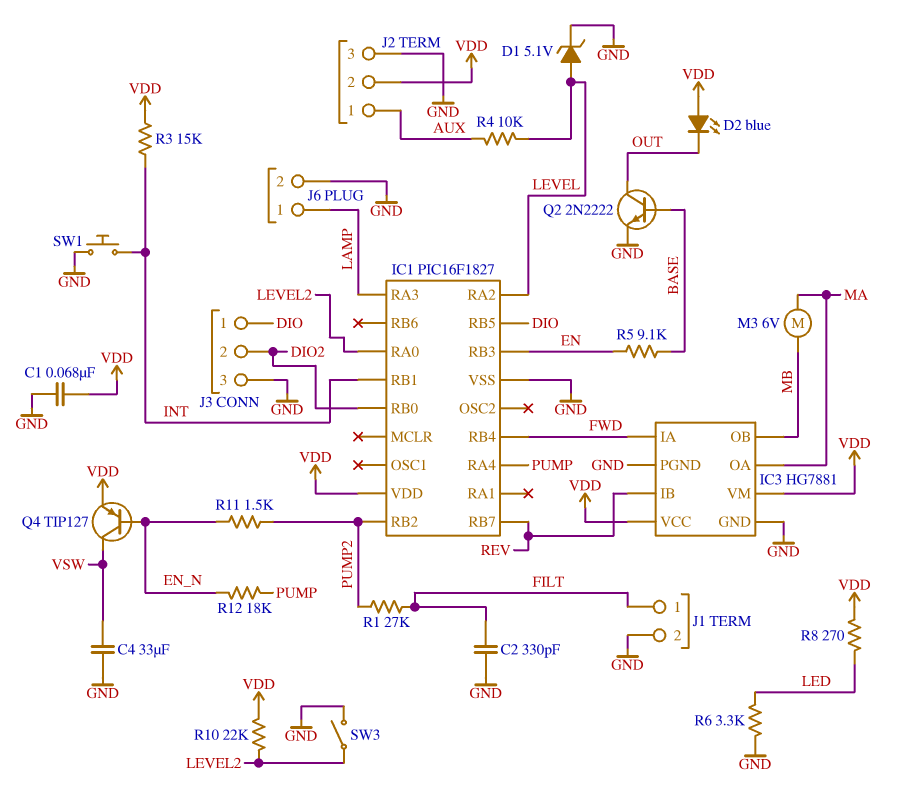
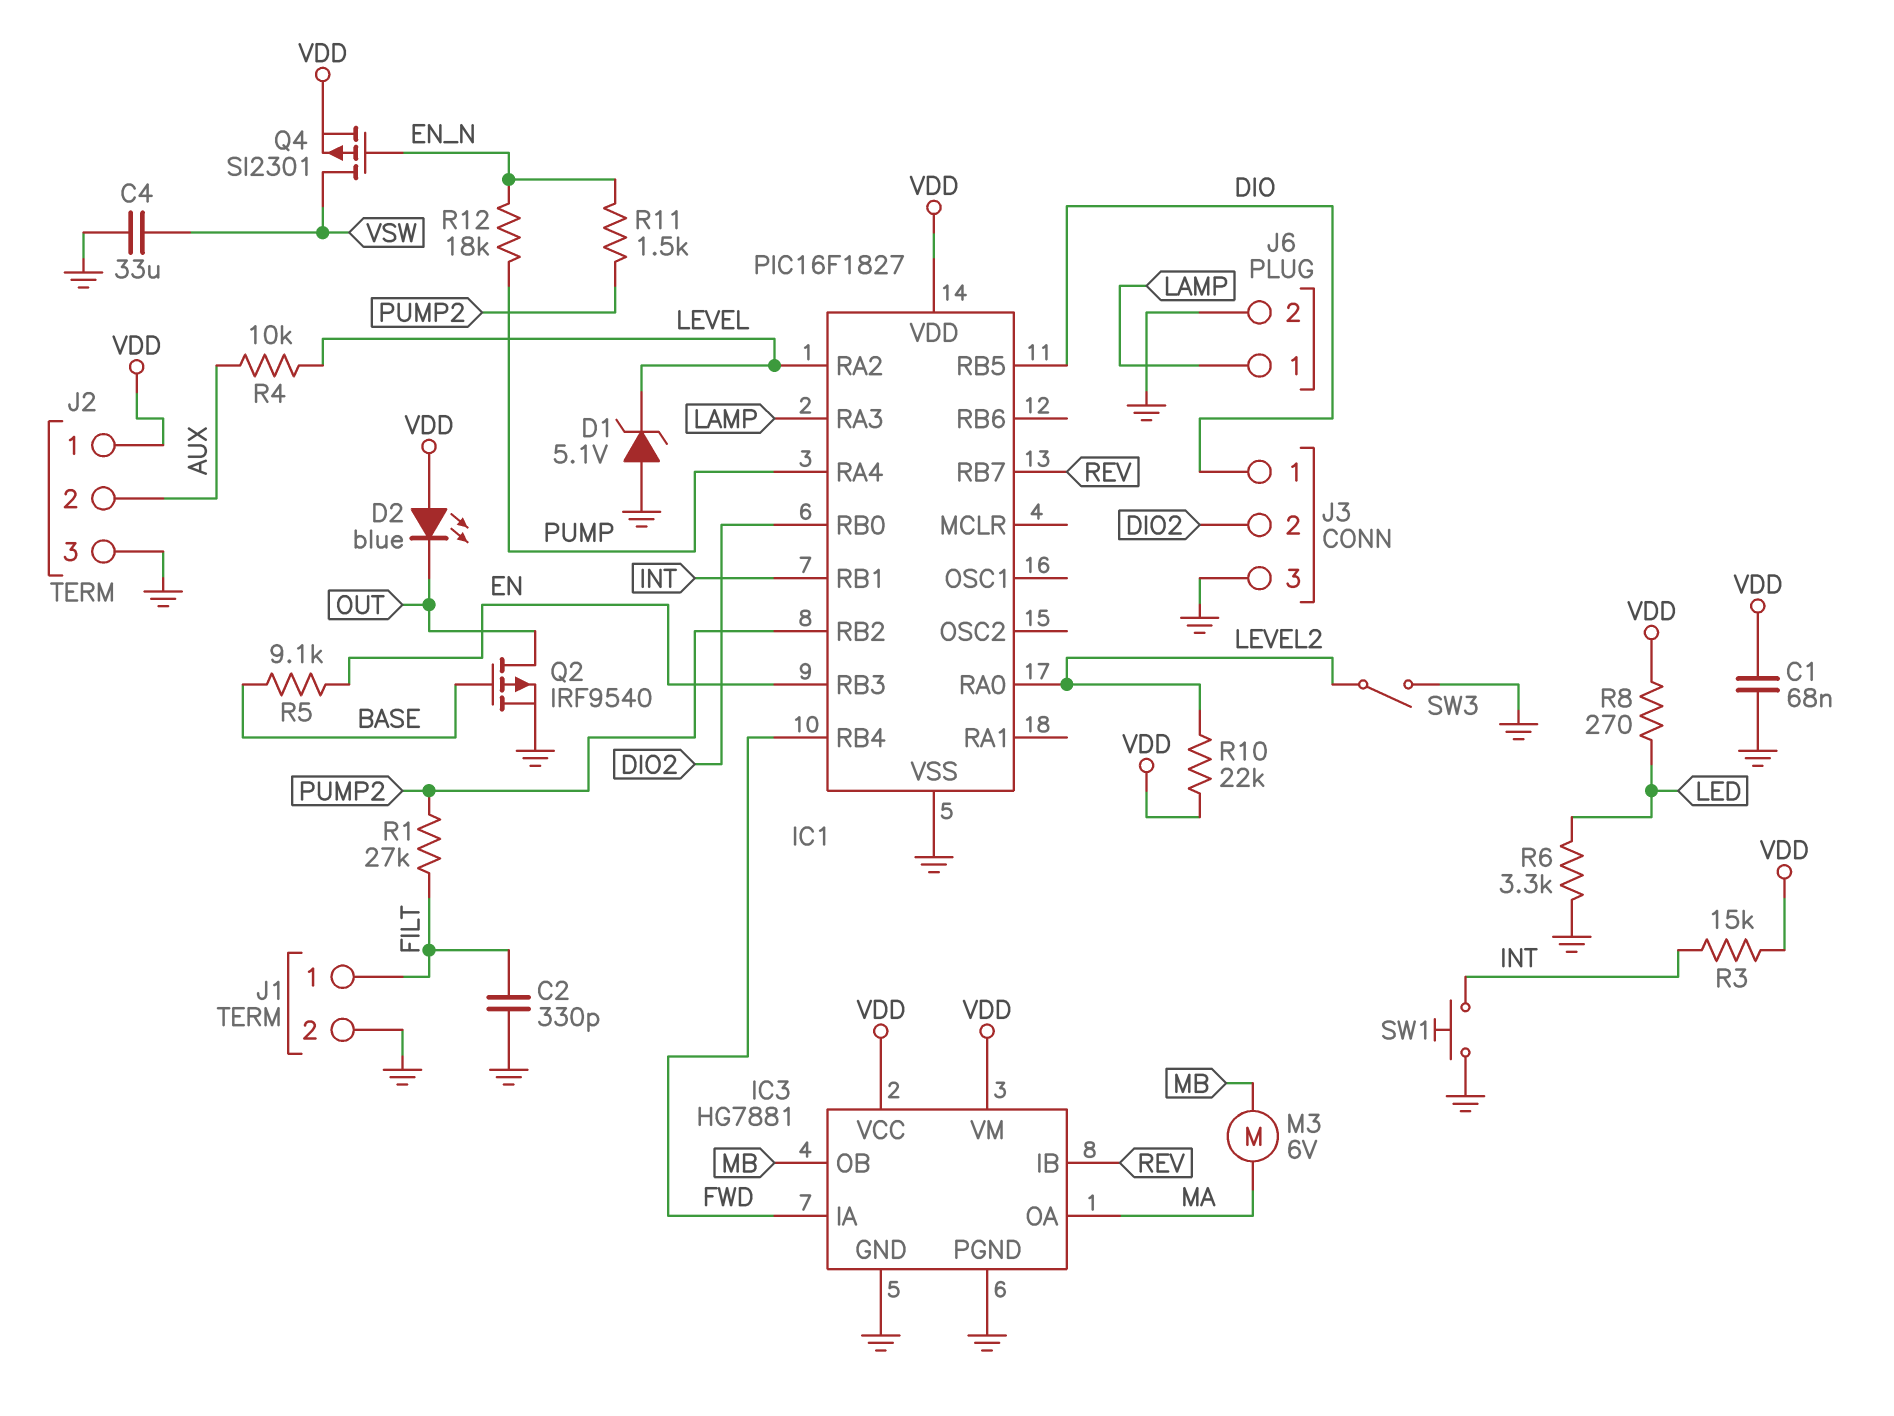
D1: zener 5.1V (A LEVEL, K GND) -> zener 5.1V (A GND, K LEVEL)
J2 pin 1: AUX -> VDD
J2 pin 2: VDD -> AUX
Q2: NPN 2N2222 (B BASE, C OUT, E GND) -> PMOS IRF9540 (G BASE, D OUT, S GND)
Q4: PNP TIP127 (B EN_N, C VSW, E VDD) -> PMOS SI2301 (G EN_N, D VSW, S VDD)

